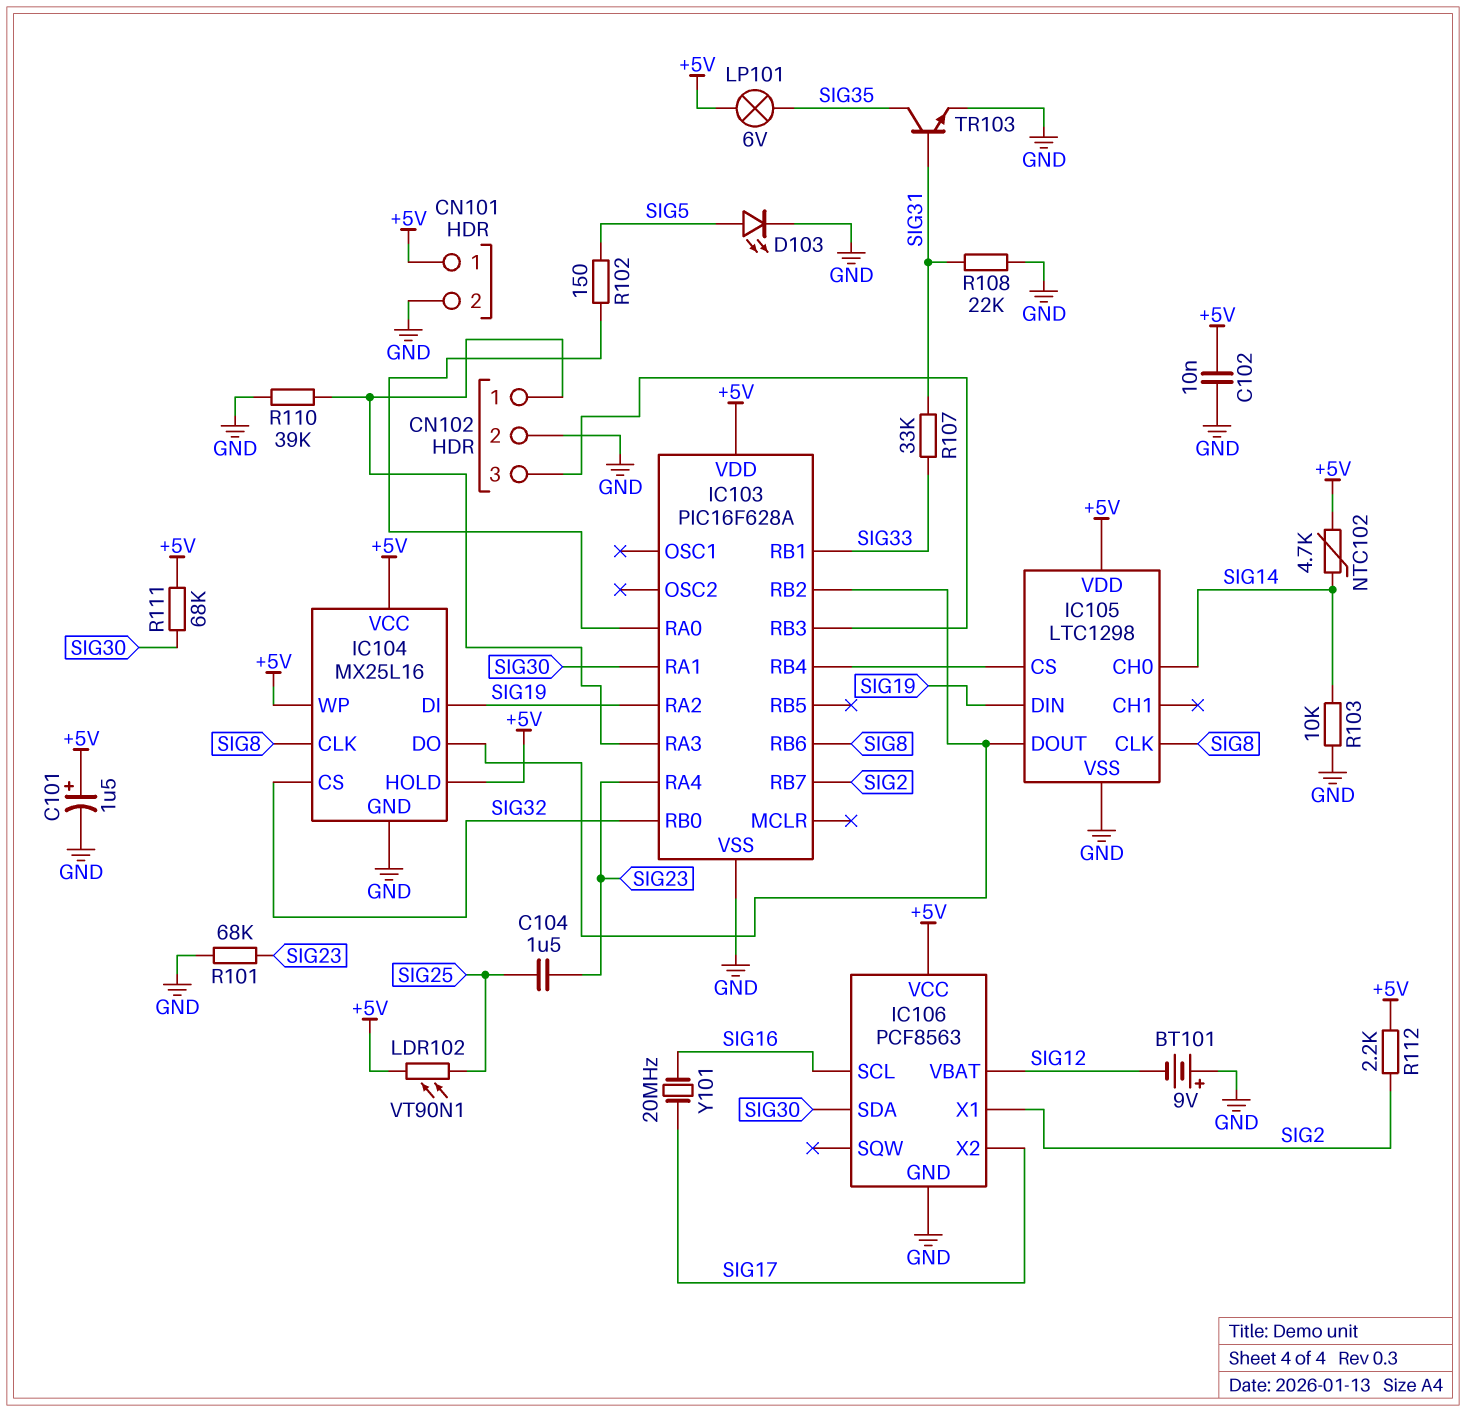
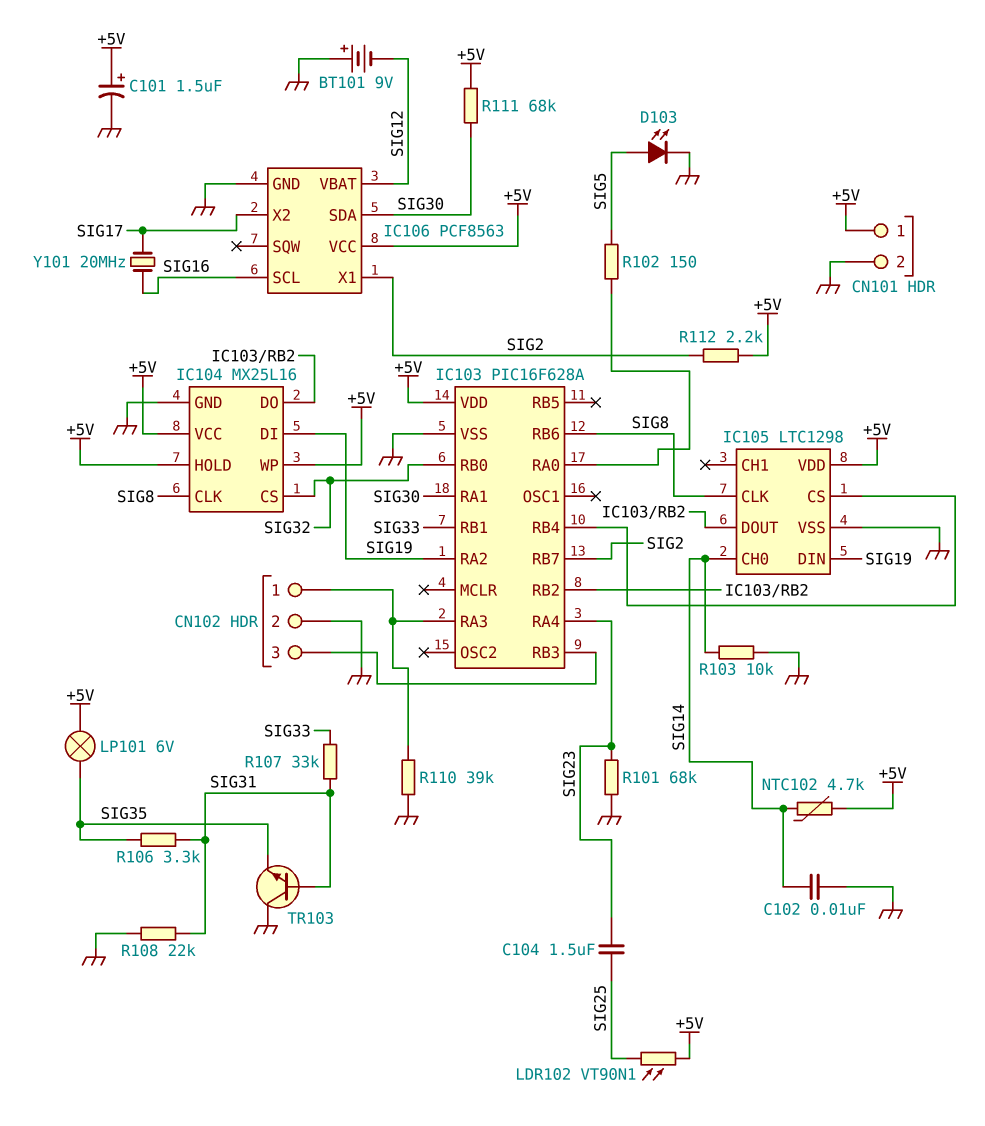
C102: 10nF (+5V, GND) -> 10nF (GND, SIG14)
R106: none -> 3.3k (SIG31, SIG35)
TR103: NPN (B SIG31, C SIG35, E GND) -> NPN (B SIG31, C GND, E SIG35)

